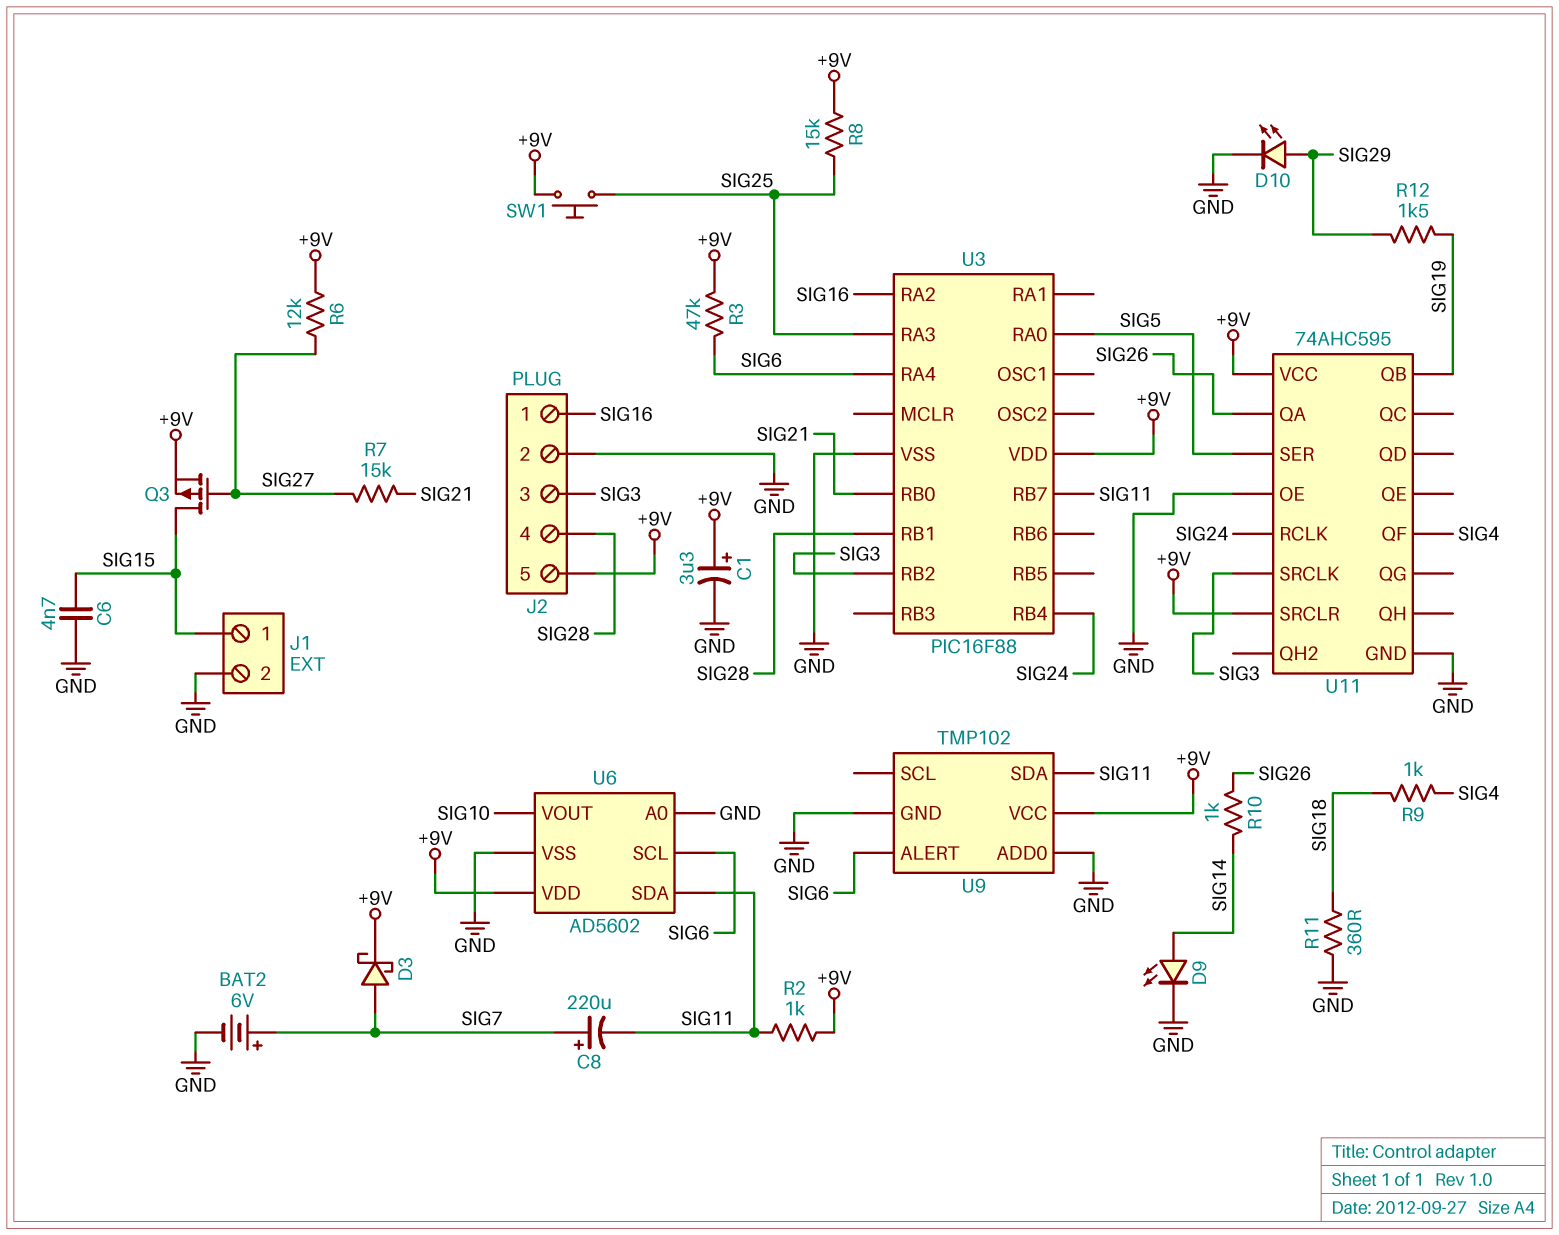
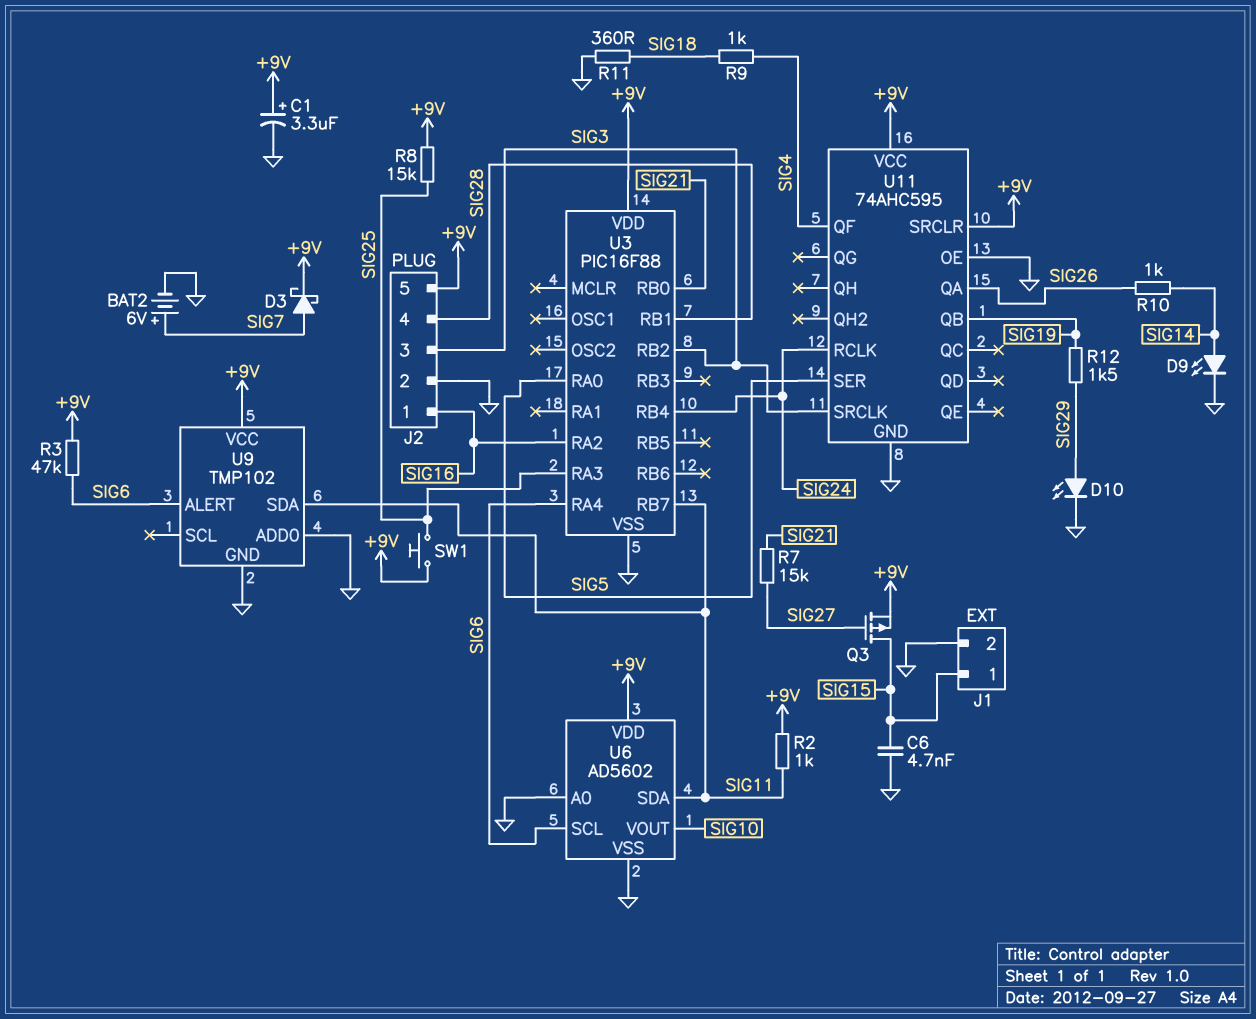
C8: 220uF (plus SIG7, minus SIG11) -> none
R6: 12k (+9V, SIG27) -> none

